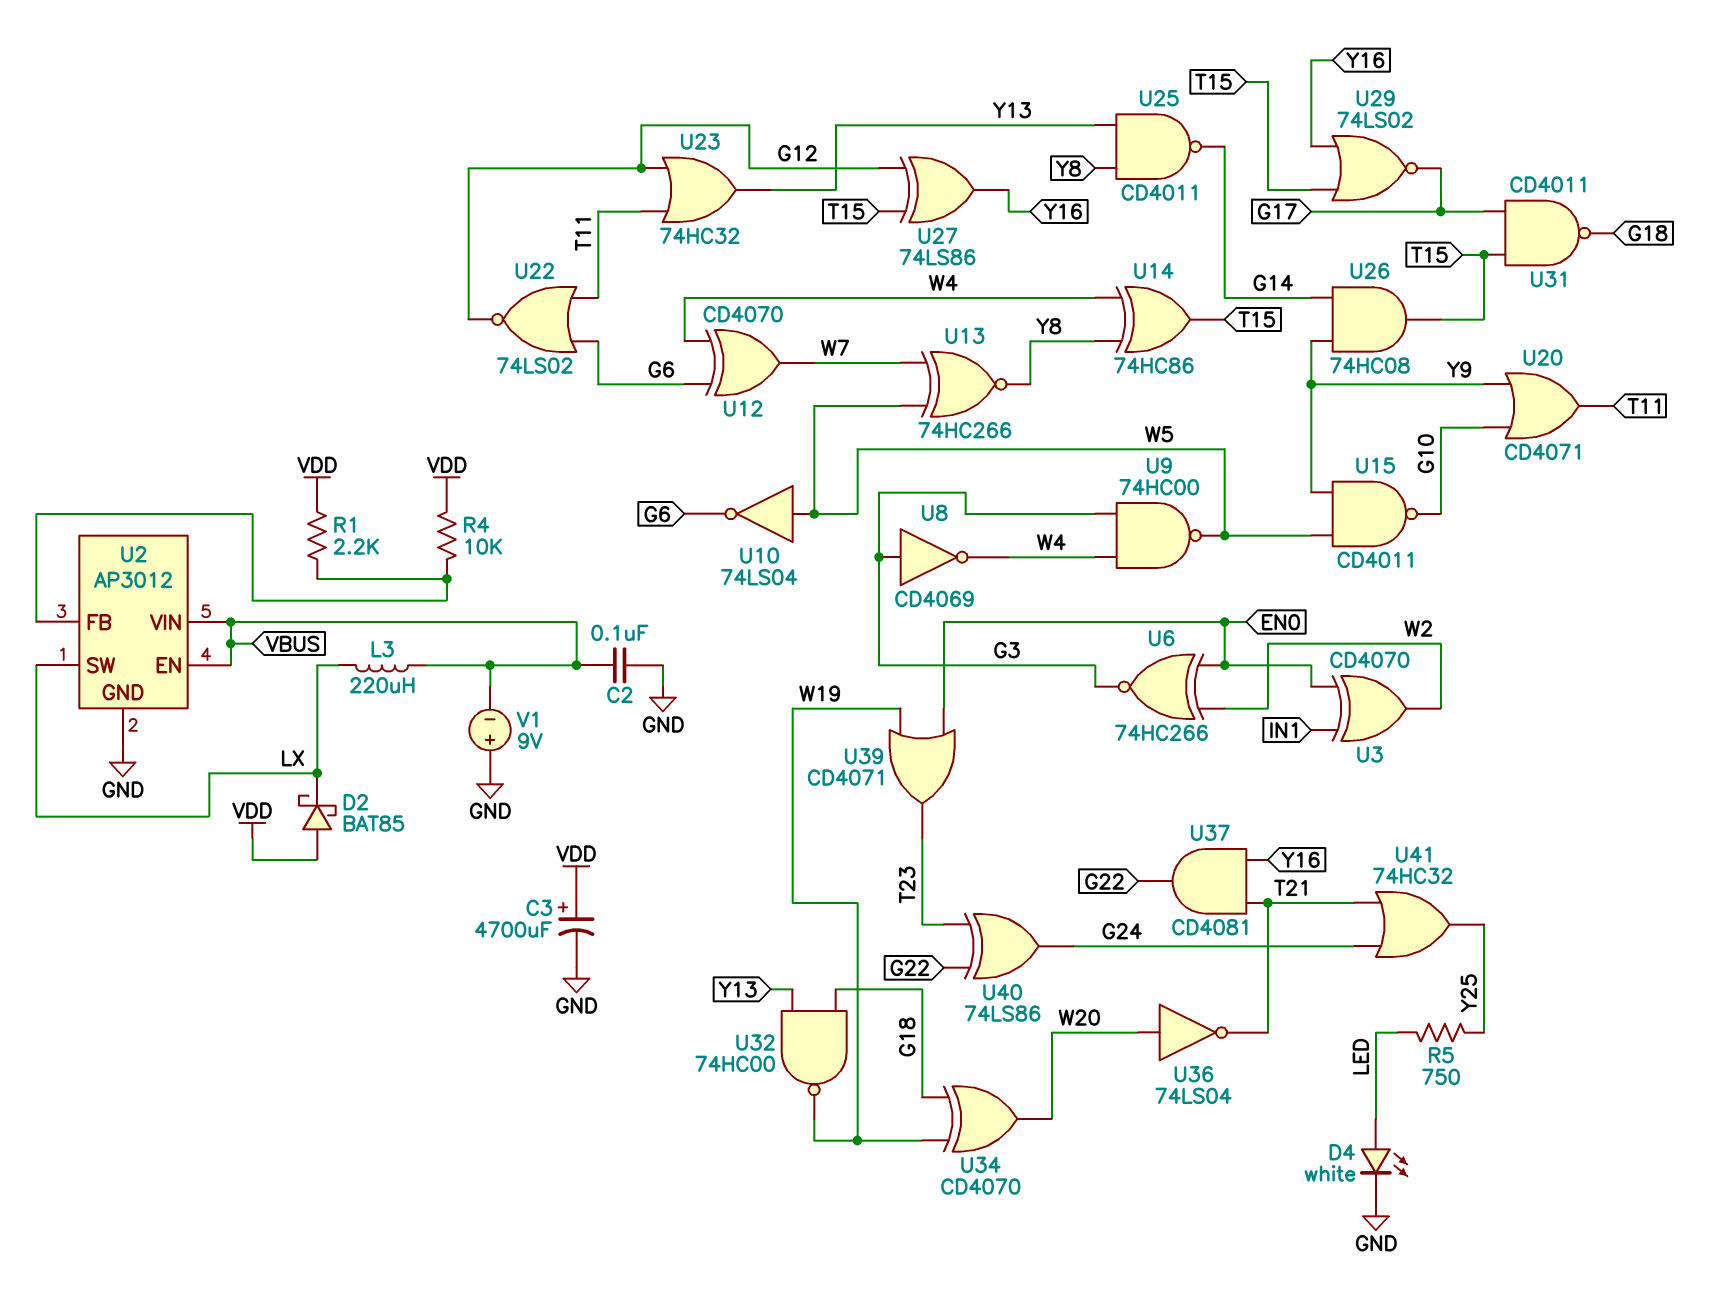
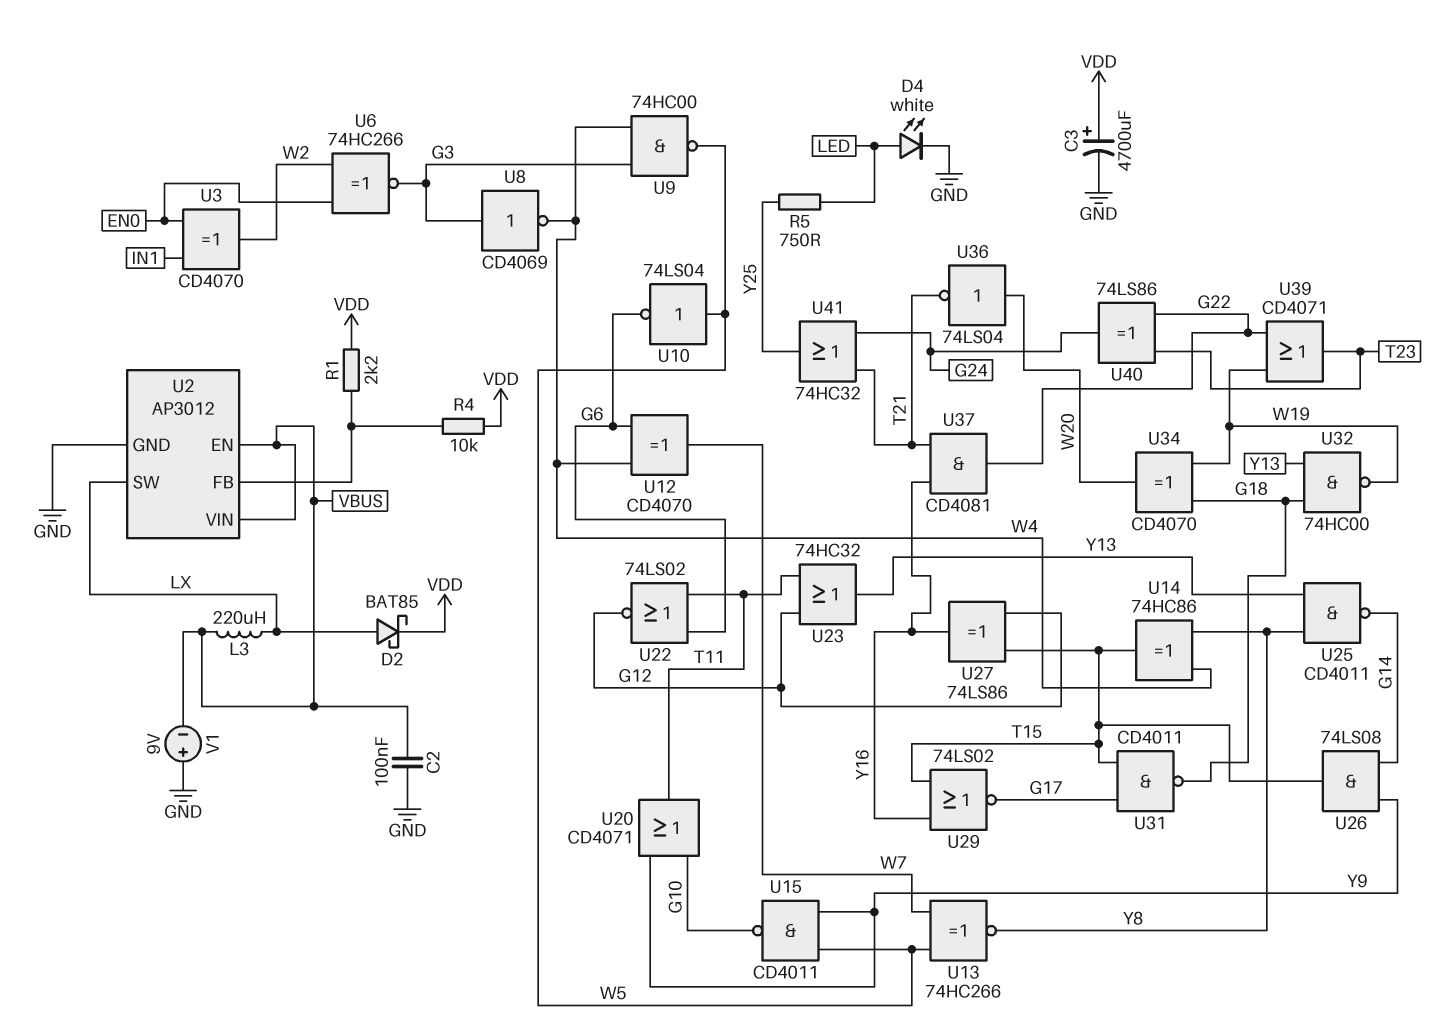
D2: schottky BAT85 (A VDD, K LX) -> schottky BAT85 (A LX, K VDD)
U26: AND 74HC08 (in G14, in Y9, out T15) -> AND 74LS08 (in G14, in Y9, out T15)
U39: OR CD4071 (in EN0, in W19, out T23) -> OR CD4071 (in G22, in W19, out T23)

